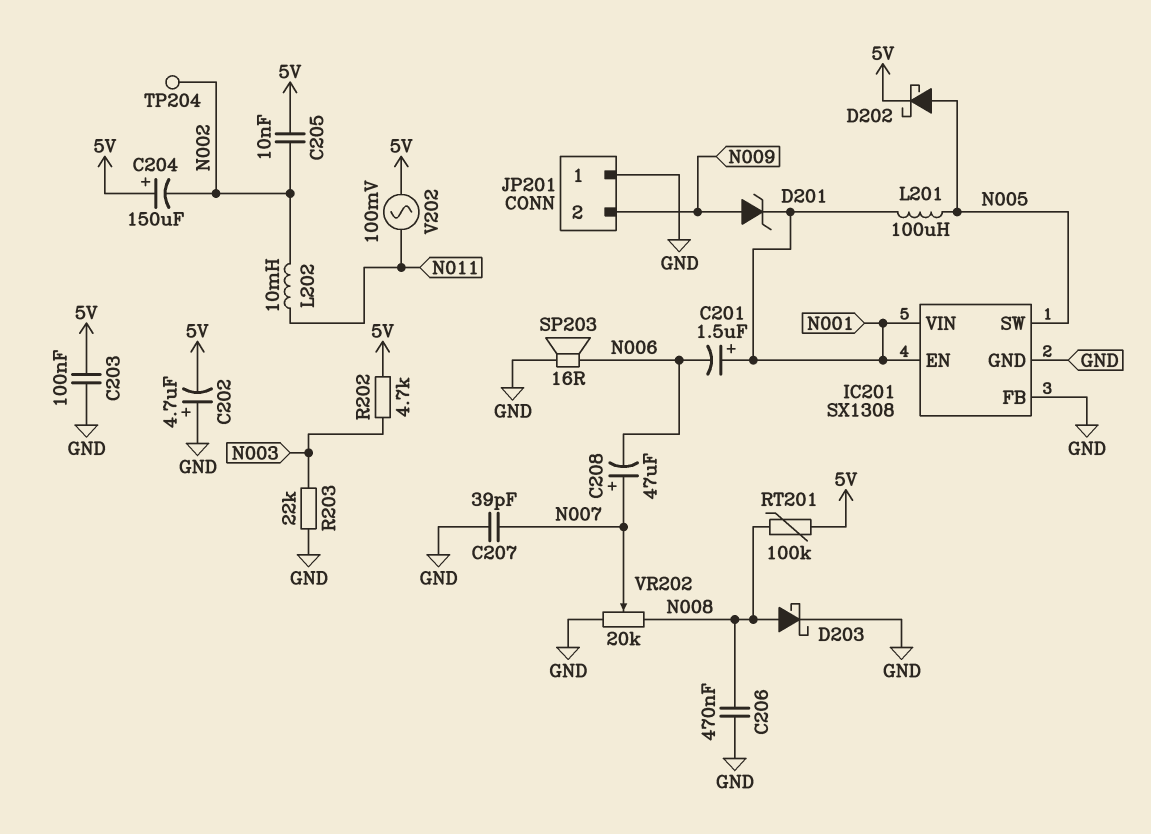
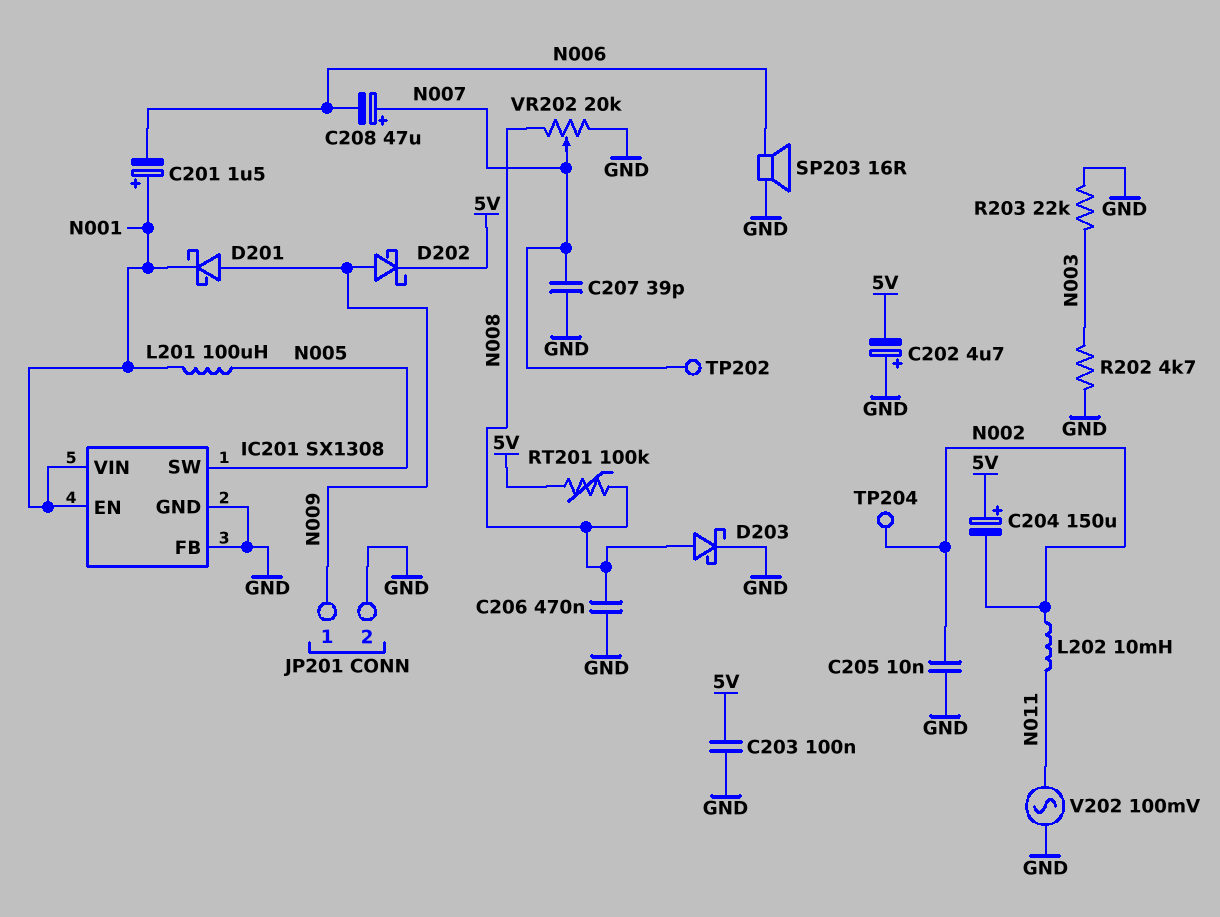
C205: 10nF (5V, N002) -> 10nF (GND, N002)
D201: zener (A N009, K N001) -> schottky (A N009, K N001)
D202: schottky (A N005, K 5V) -> schottky (A N009, K 5V)
JP201 pin 1: GND -> N009
JP201 pin 2: N009 -> GND
R202: 4.7k (5V, N003) -> 4.7k (GND, N003)
TP202: none -> test point (N007)
V202: AC 100mV (5V, N011) -> AC 100mV (GND, N011)

